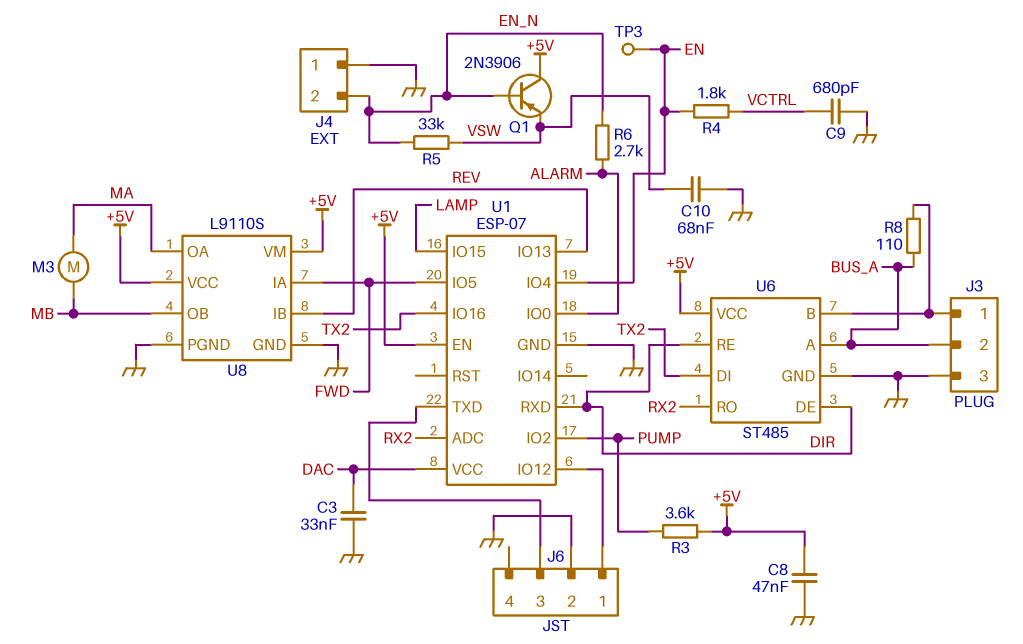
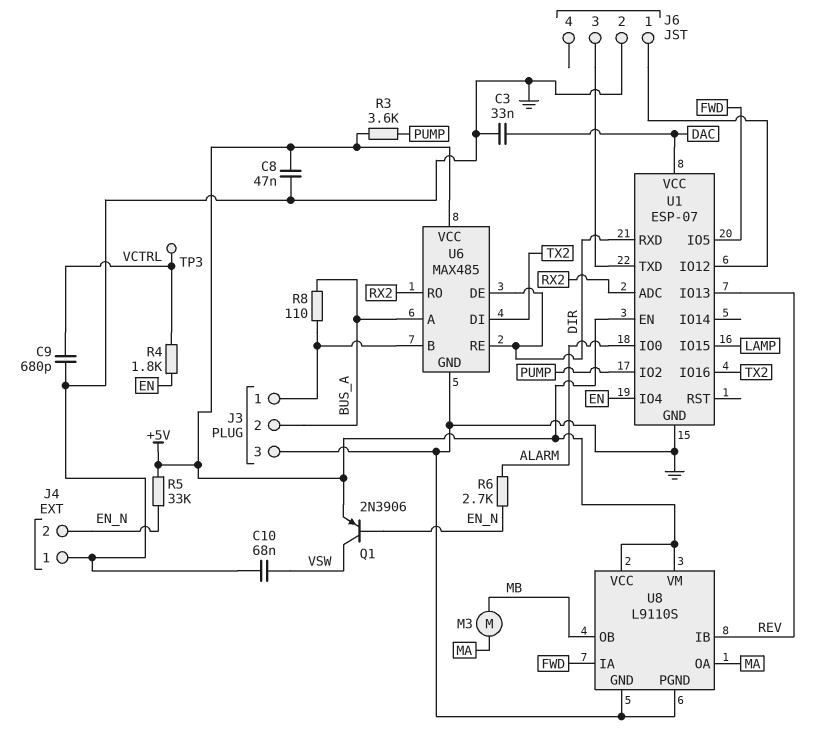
Q1: PNP 2N3906 (B EN_N, C +5V, E VSW) -> PNP 2N3906 (B EN_N, C VSW, E +5V)
R5: 33k (EN_N, VSW) -> 33k (+5V, EN_N)
TP3: test point (EN) -> test point (VCTRL)
U6: ST485 -> MAX485

